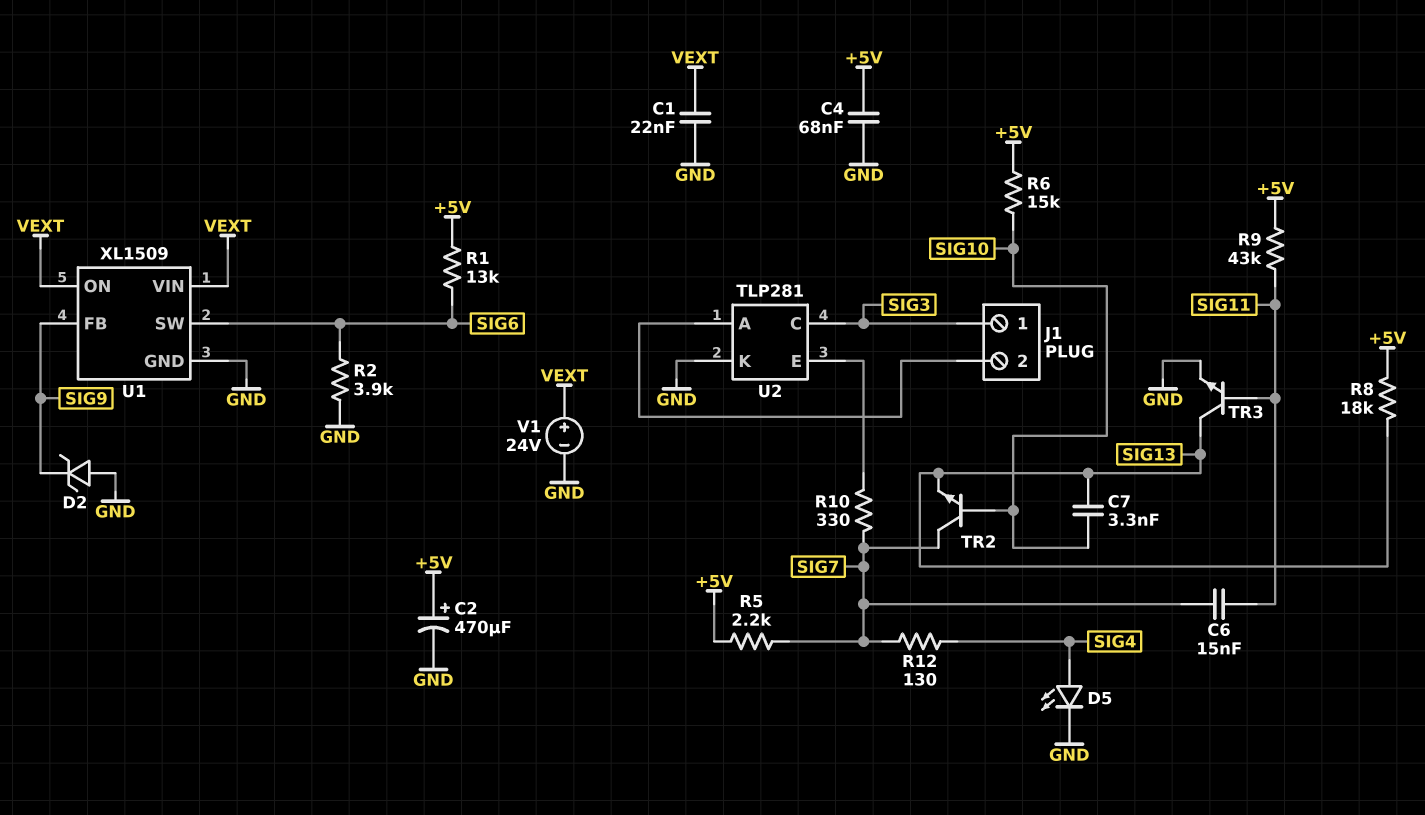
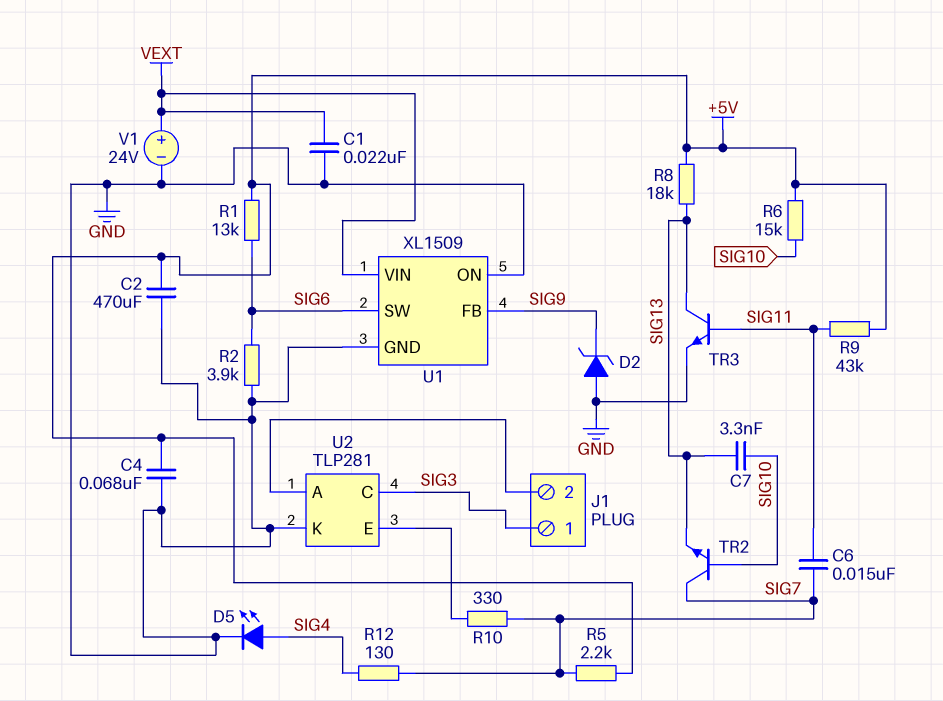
C2: 470uF (plus +5V, minus GND) -> 470uF (+5V, GND)
U1 pin ON: VEXT -> GND

